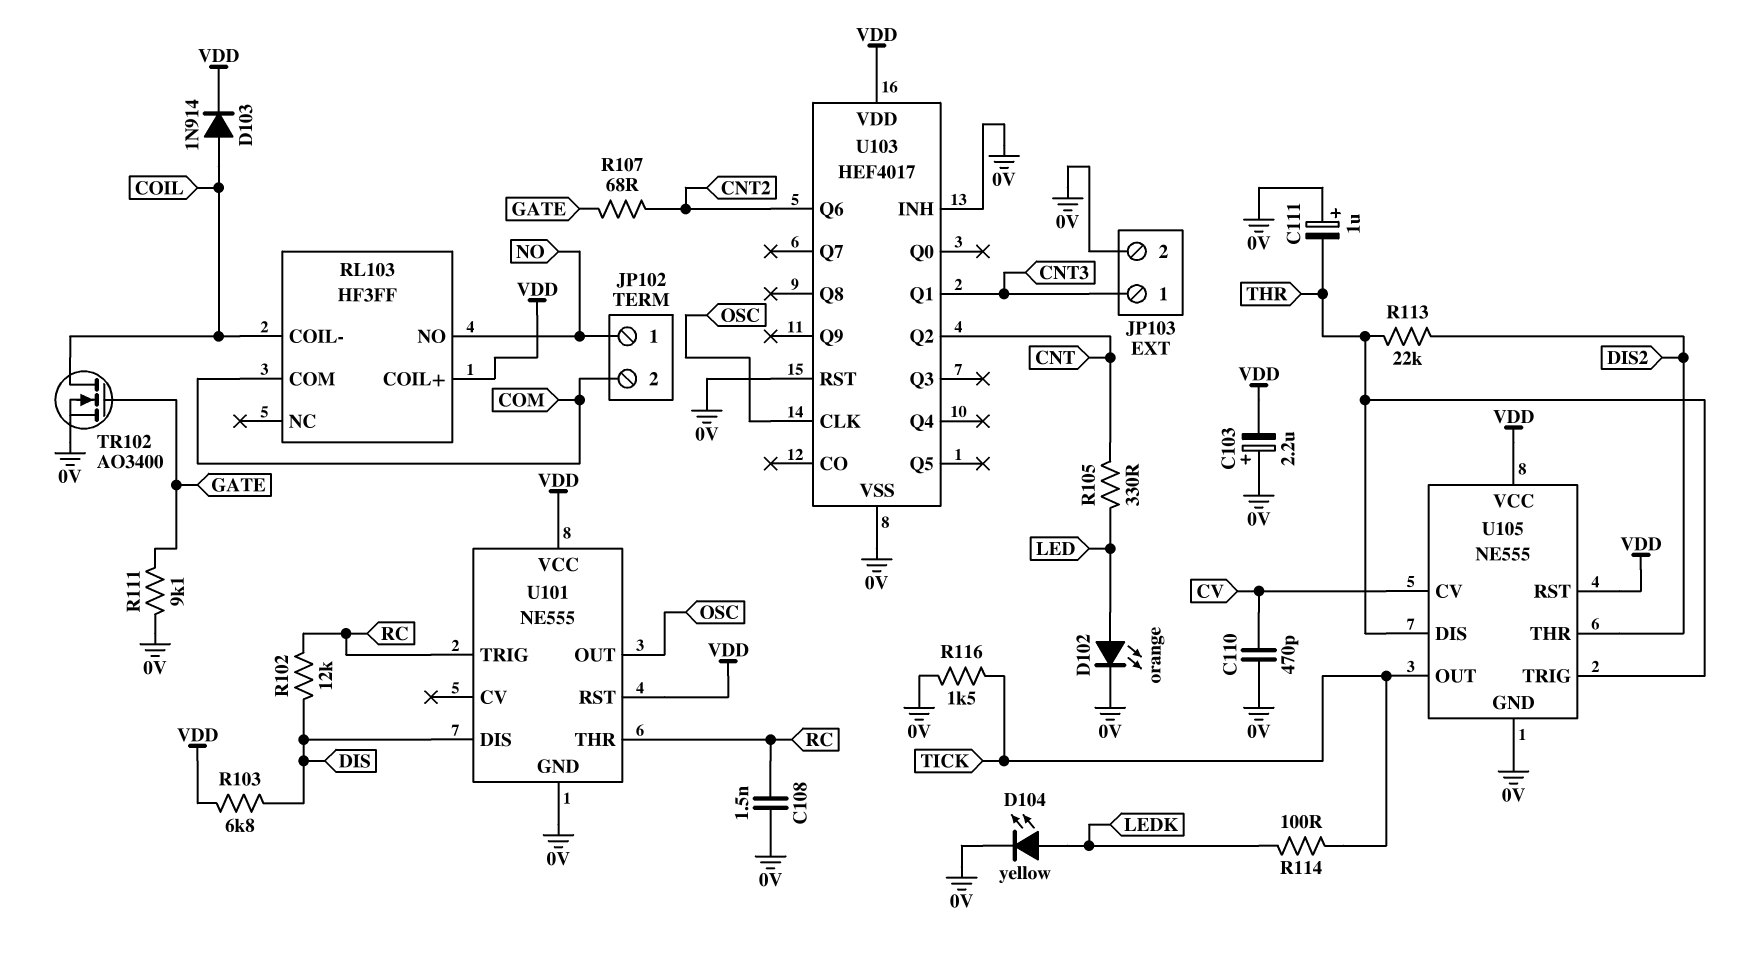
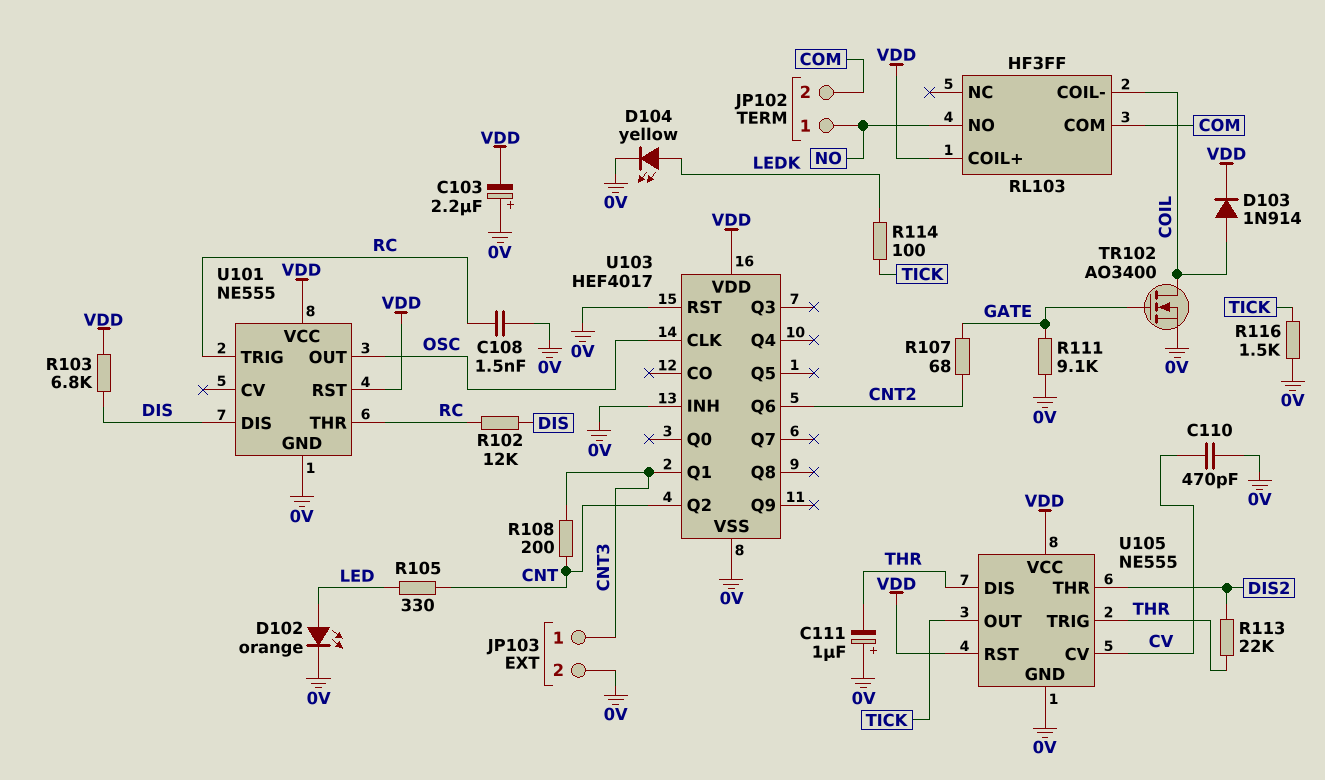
R108: none -> 200 (CNT, CNT3)

